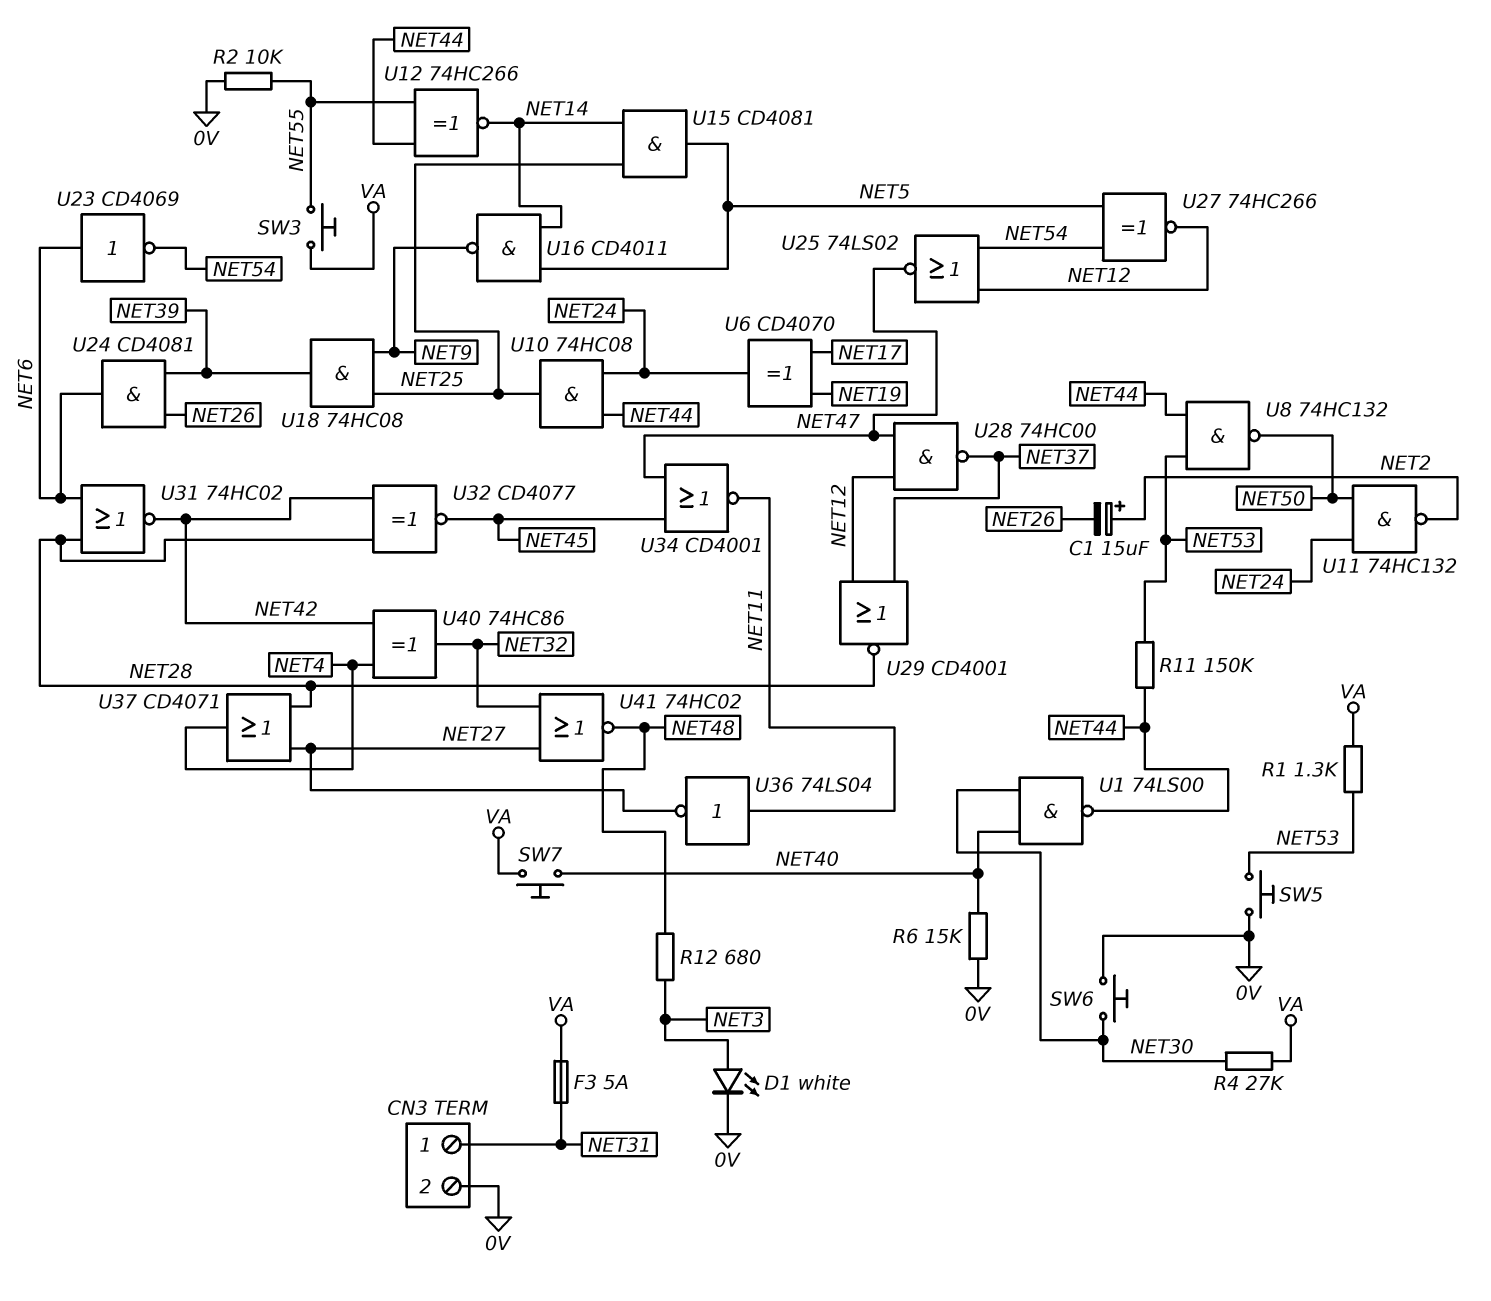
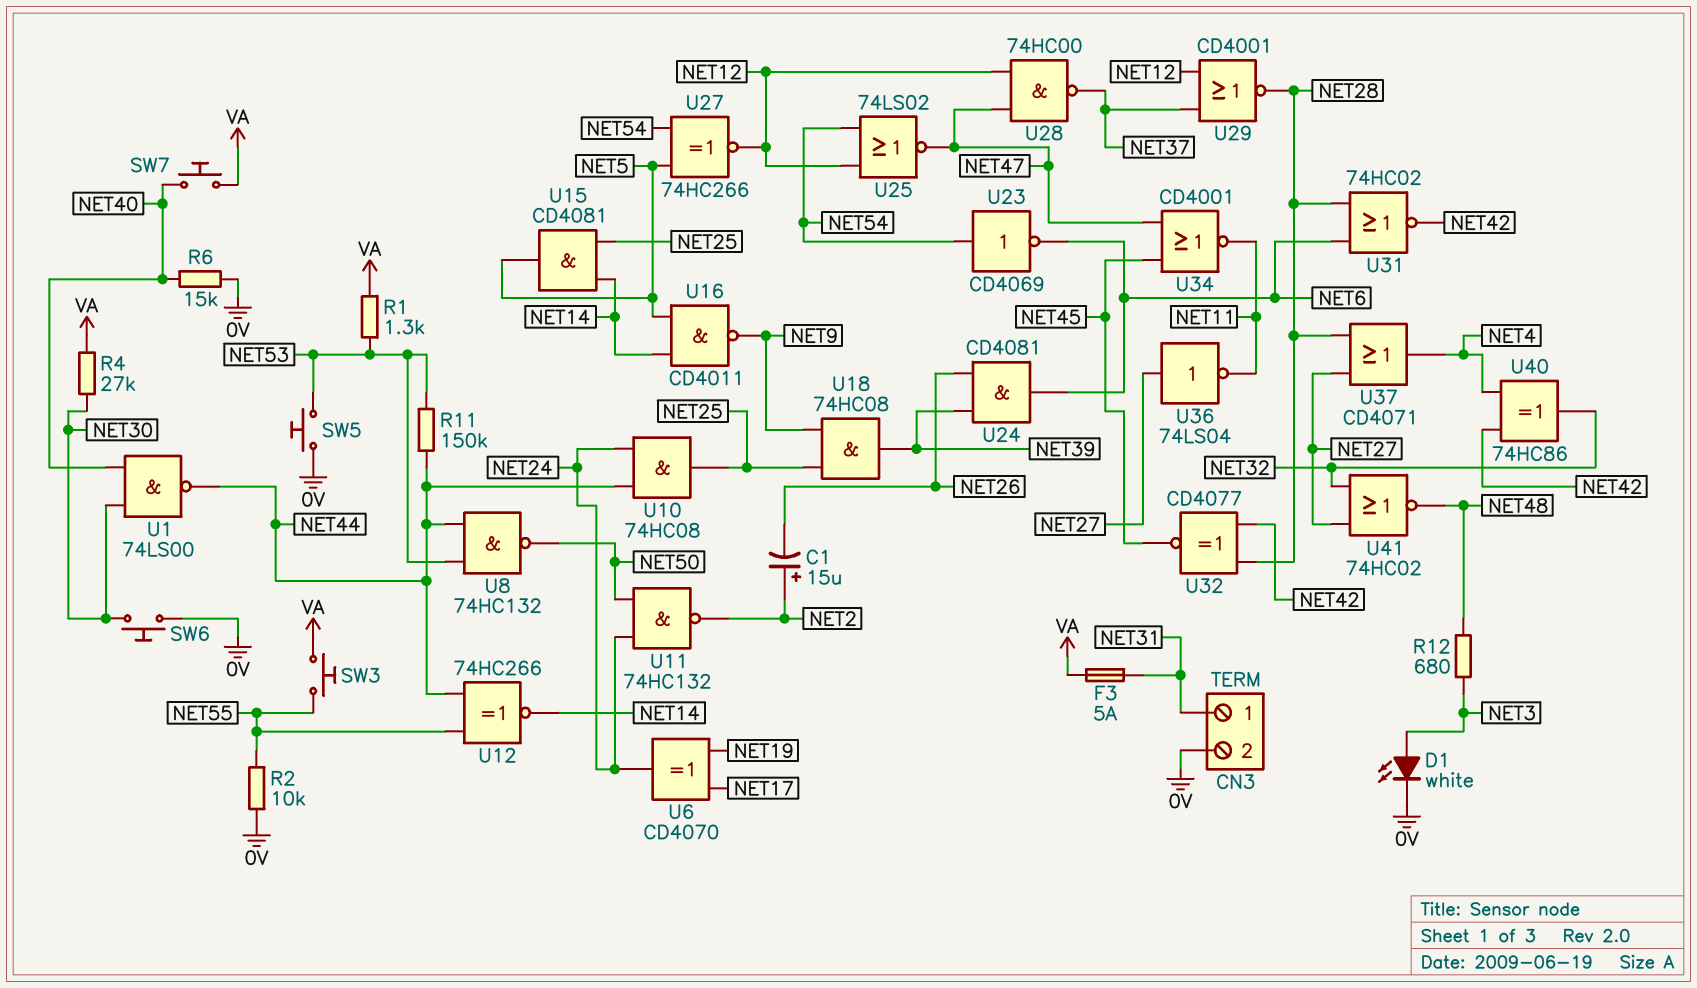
U23: NOT CD4069 (in NET6, out NET54) -> NOT CD4069 (in NET54, out NET6)
U36: NOT 74LS04 (in NET11, out NET27) -> NOT 74LS04 (in NET27, out NET11)

